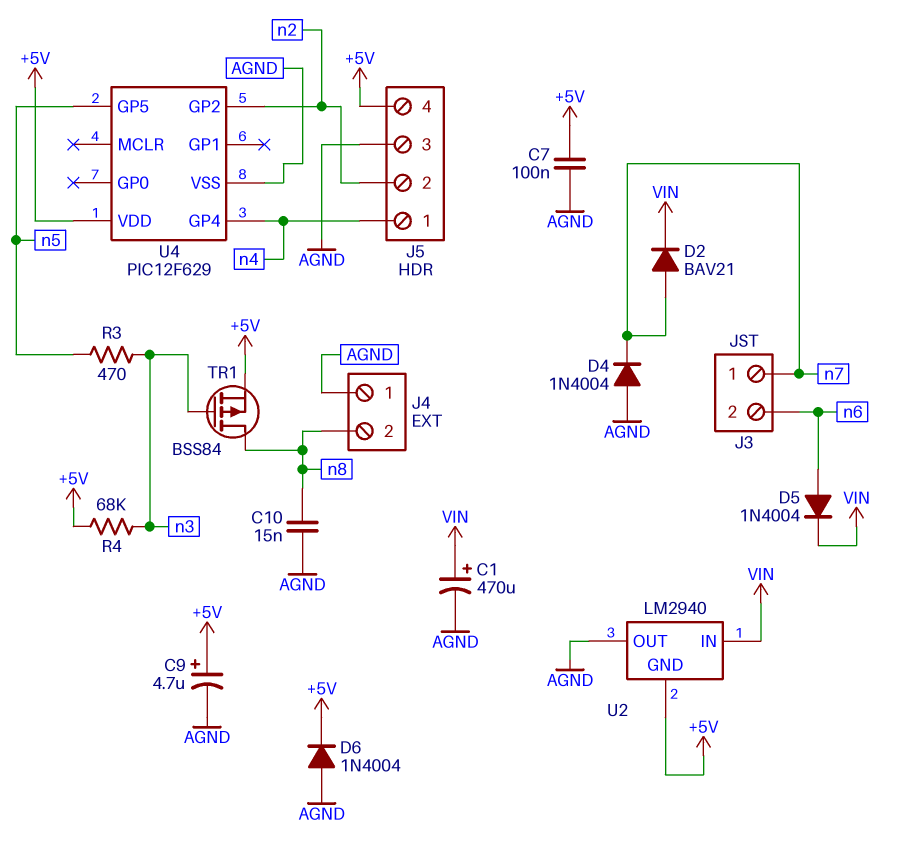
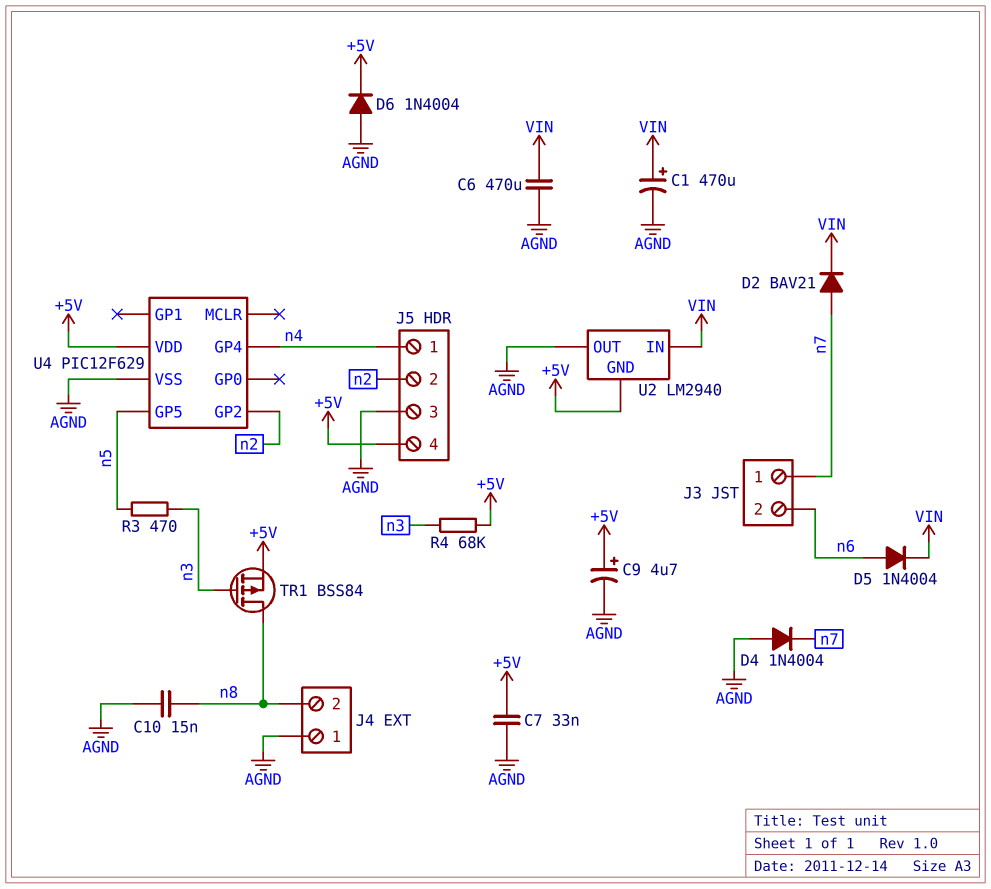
C6: none -> 470uF (AGND, VIN)
C7: 100nF (+5V, AGND) -> 33nF (+5V, AGND)

